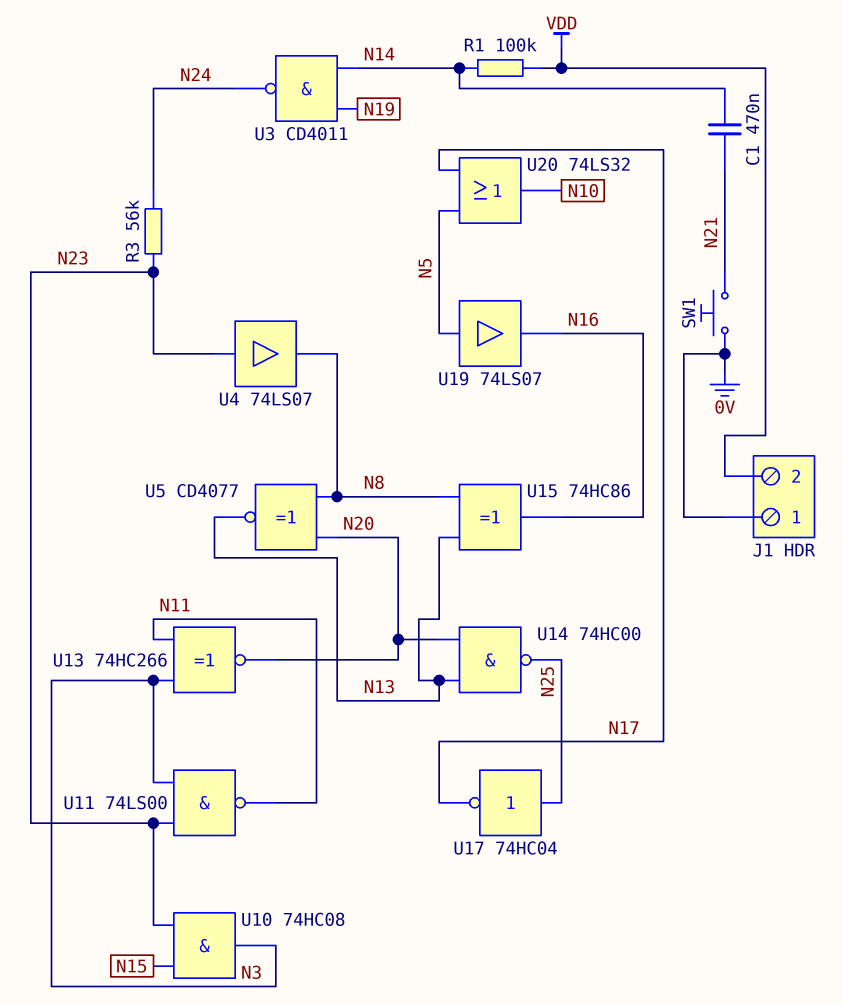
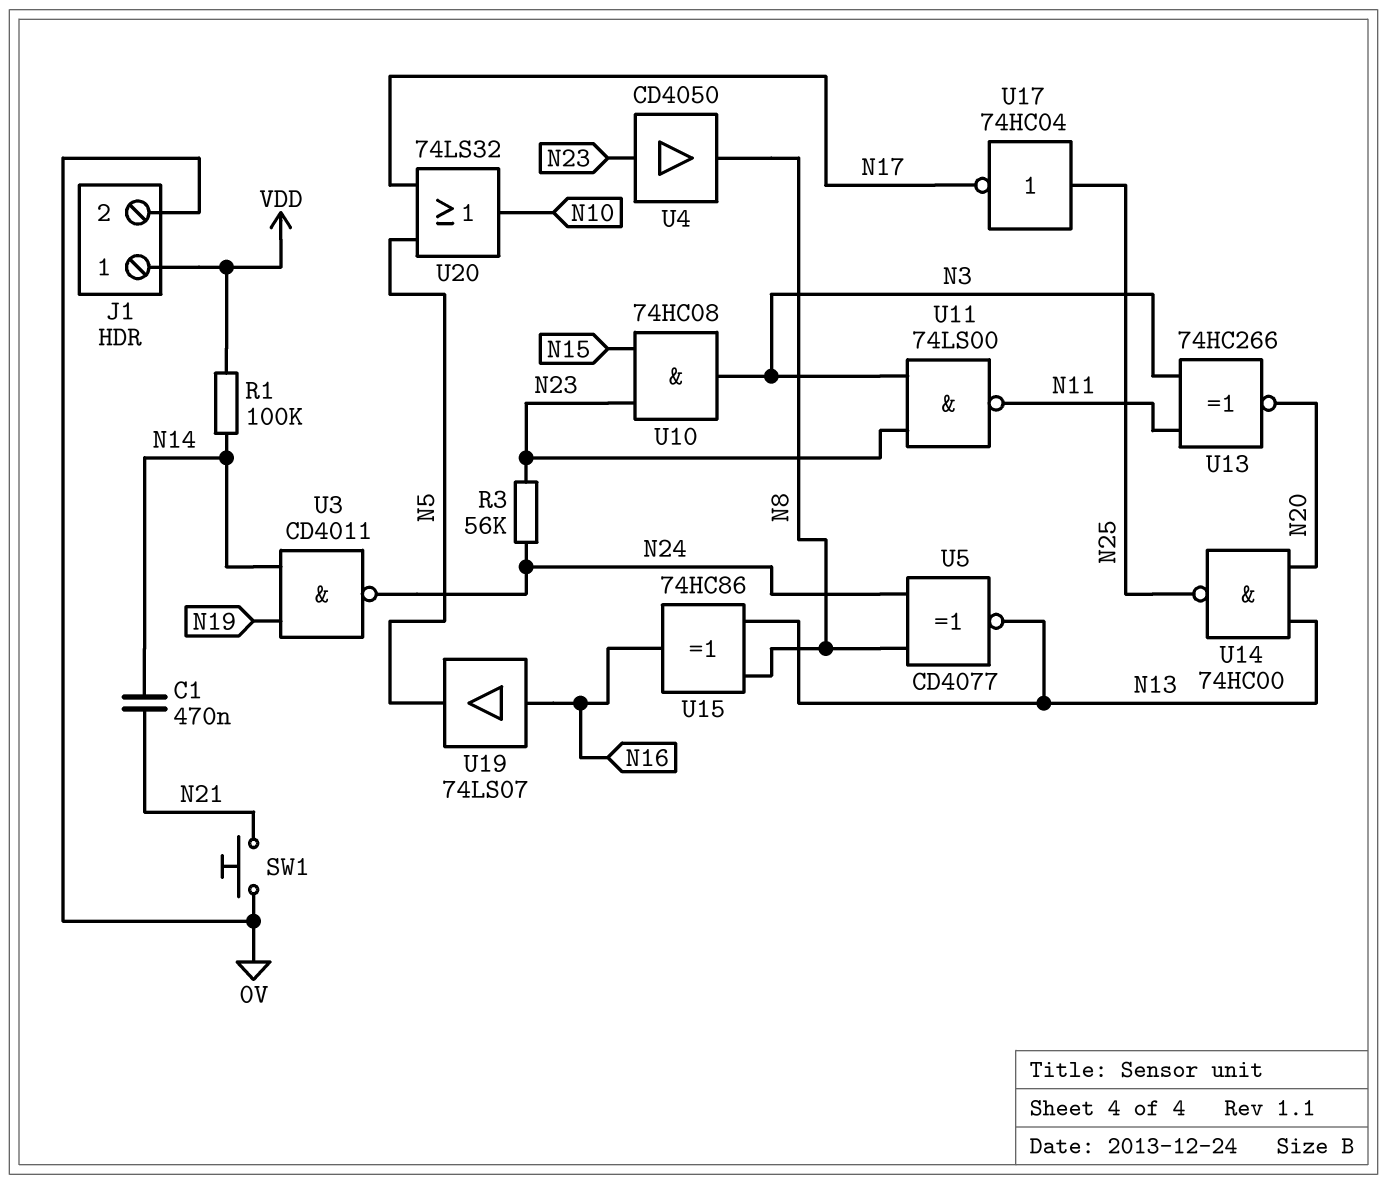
J1 pin 1: 0V -> VDD
J1 pin 2: VDD -> 0V
U4: buffer 74LS07 (in N23, out N8) -> buffer CD4050 (in N23, out N8)
U5: XNOR CD4077 (in N8, in N20, out N13) -> XNOR CD4077 (in N8, in N24, out N13)
U19: buffer 74LS07 (in N5, out N16) -> buffer 74LS07 (in N16, out N5)

